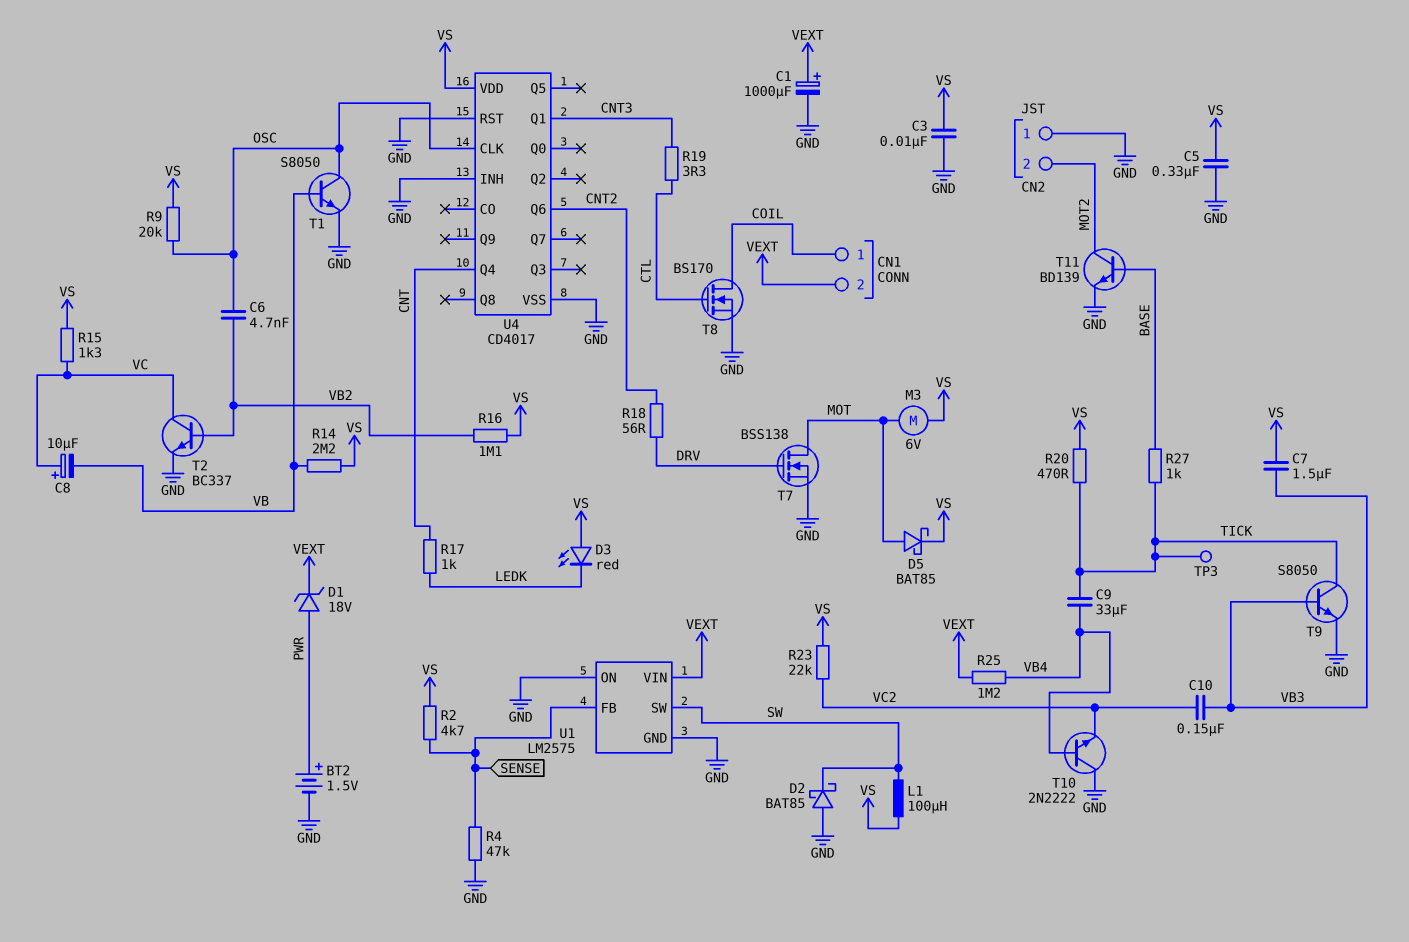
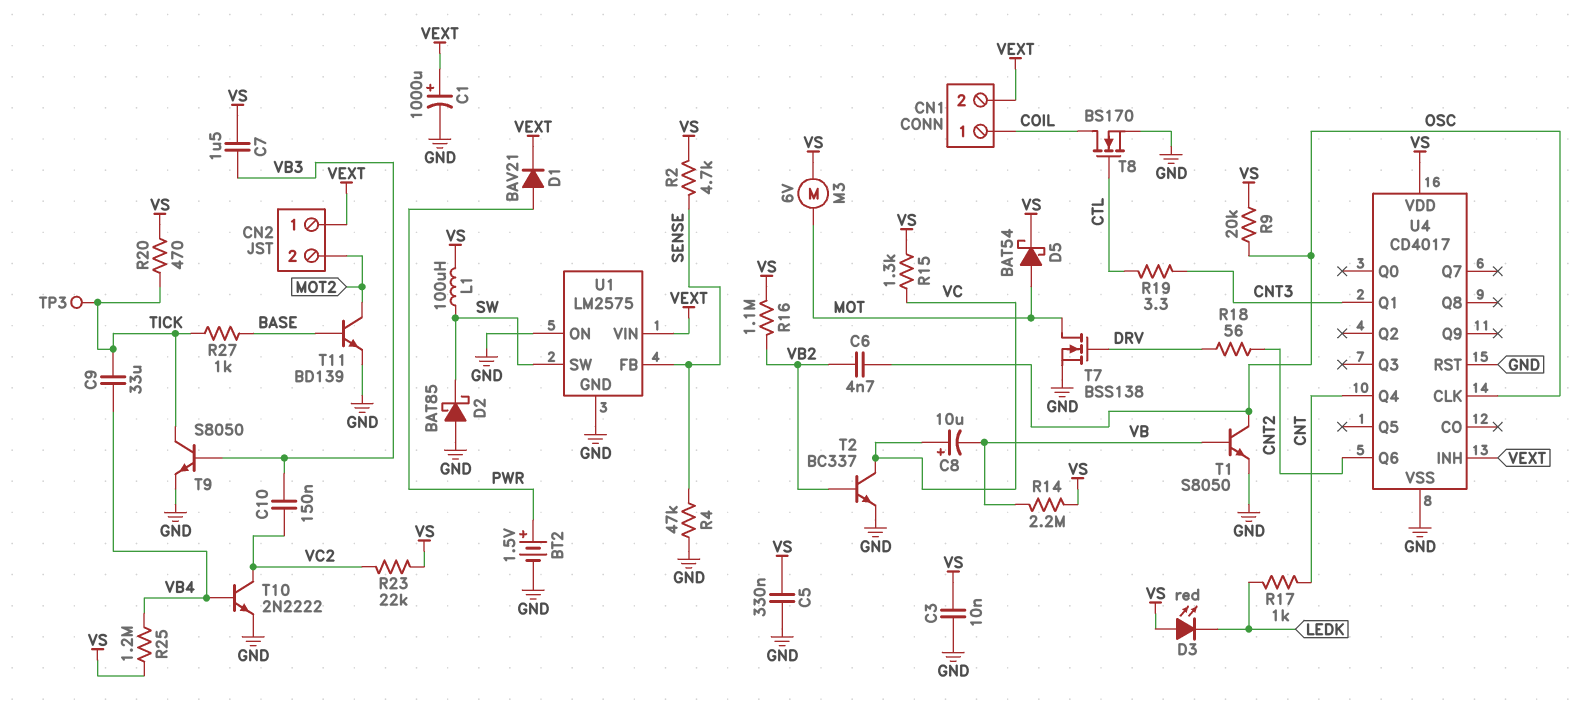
CN2 pin 1: GND -> VEXT
D1: zener 18V (A PWR, K VEXT) -> diode BAV21 (A PWR, K VEXT)
D5: schottky BAT85 (A MOT, K VS) -> schottky BAT54 (A MOT, K VS)
R25: 1.2M (VB4, VEXT) -> 1.2M (VB4, VS)
T10: NPN 2N2222 (B VB4, C GND, E VC2) -> NPN 2N2222 (B VB4, C VC2, E GND)
U4 pin INH: GND -> VEXT

